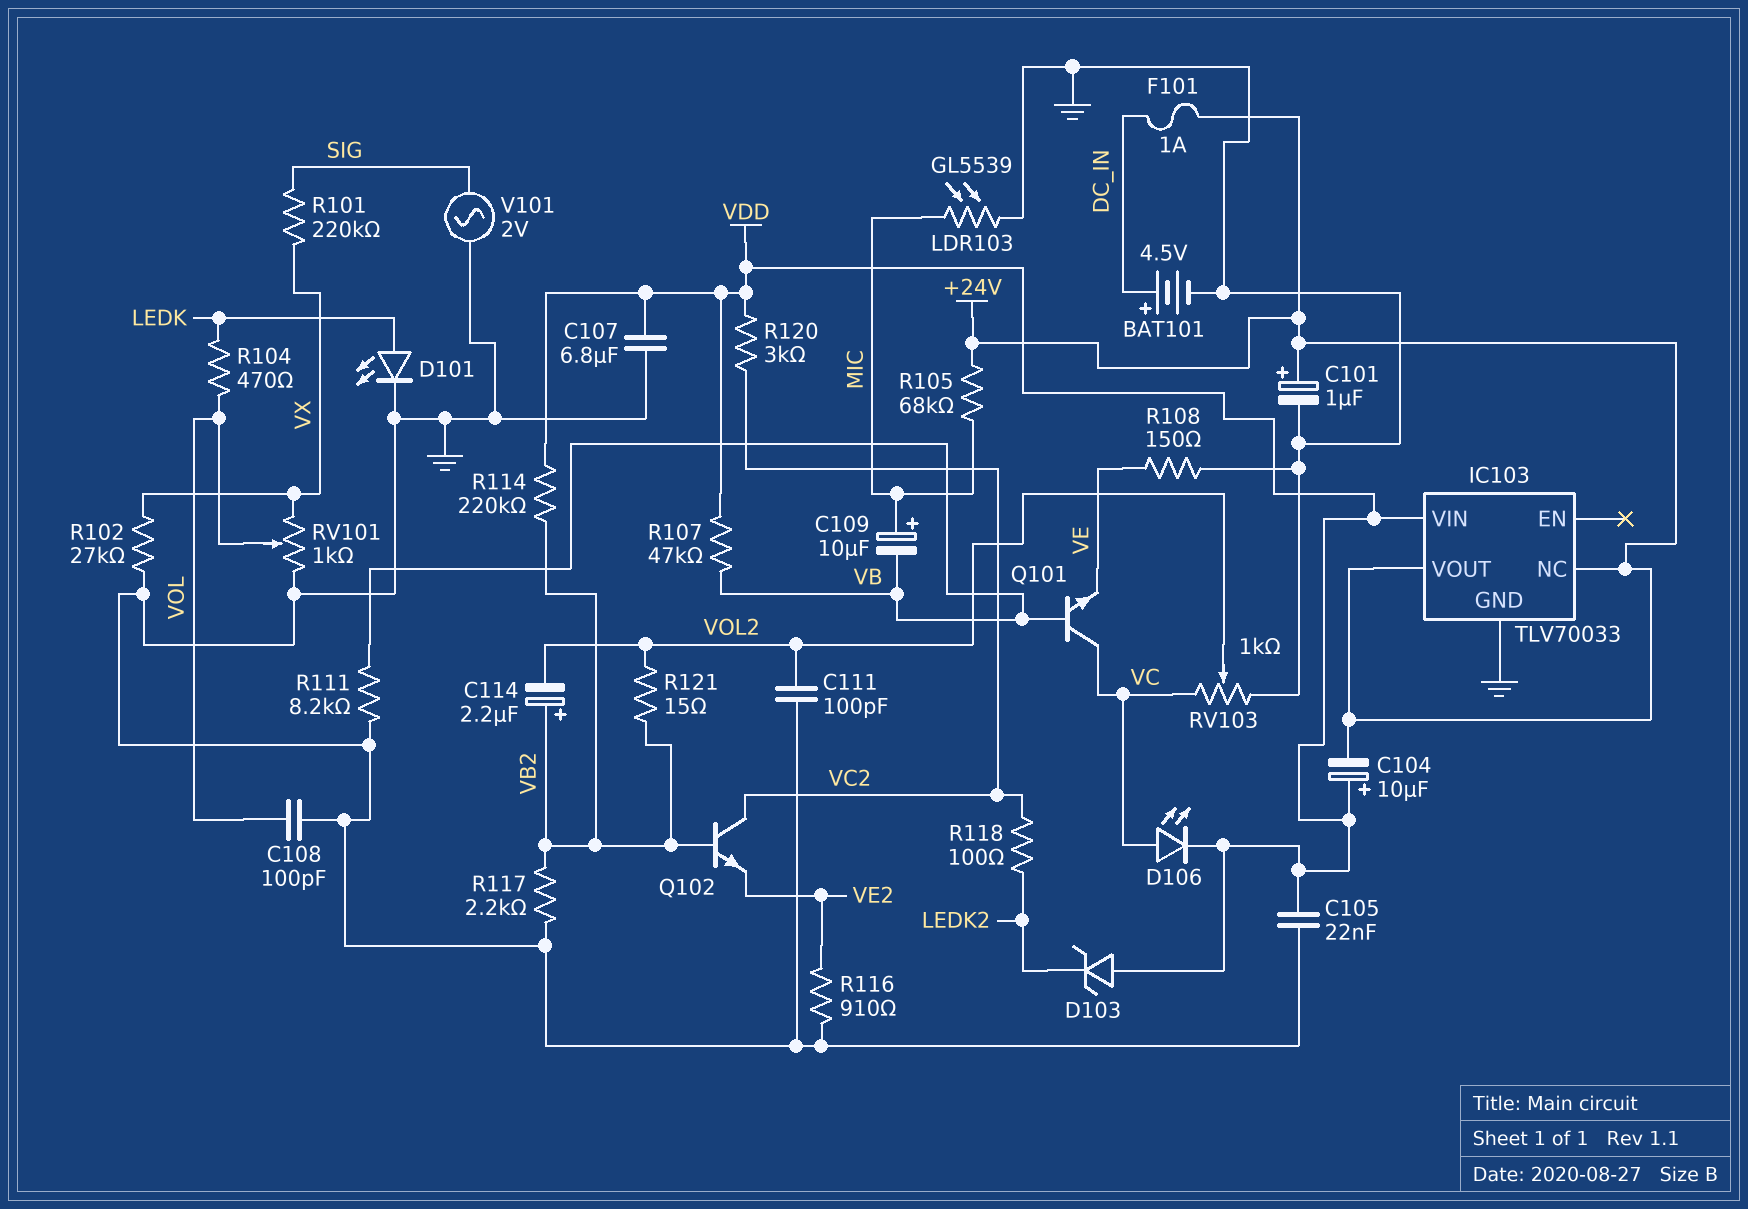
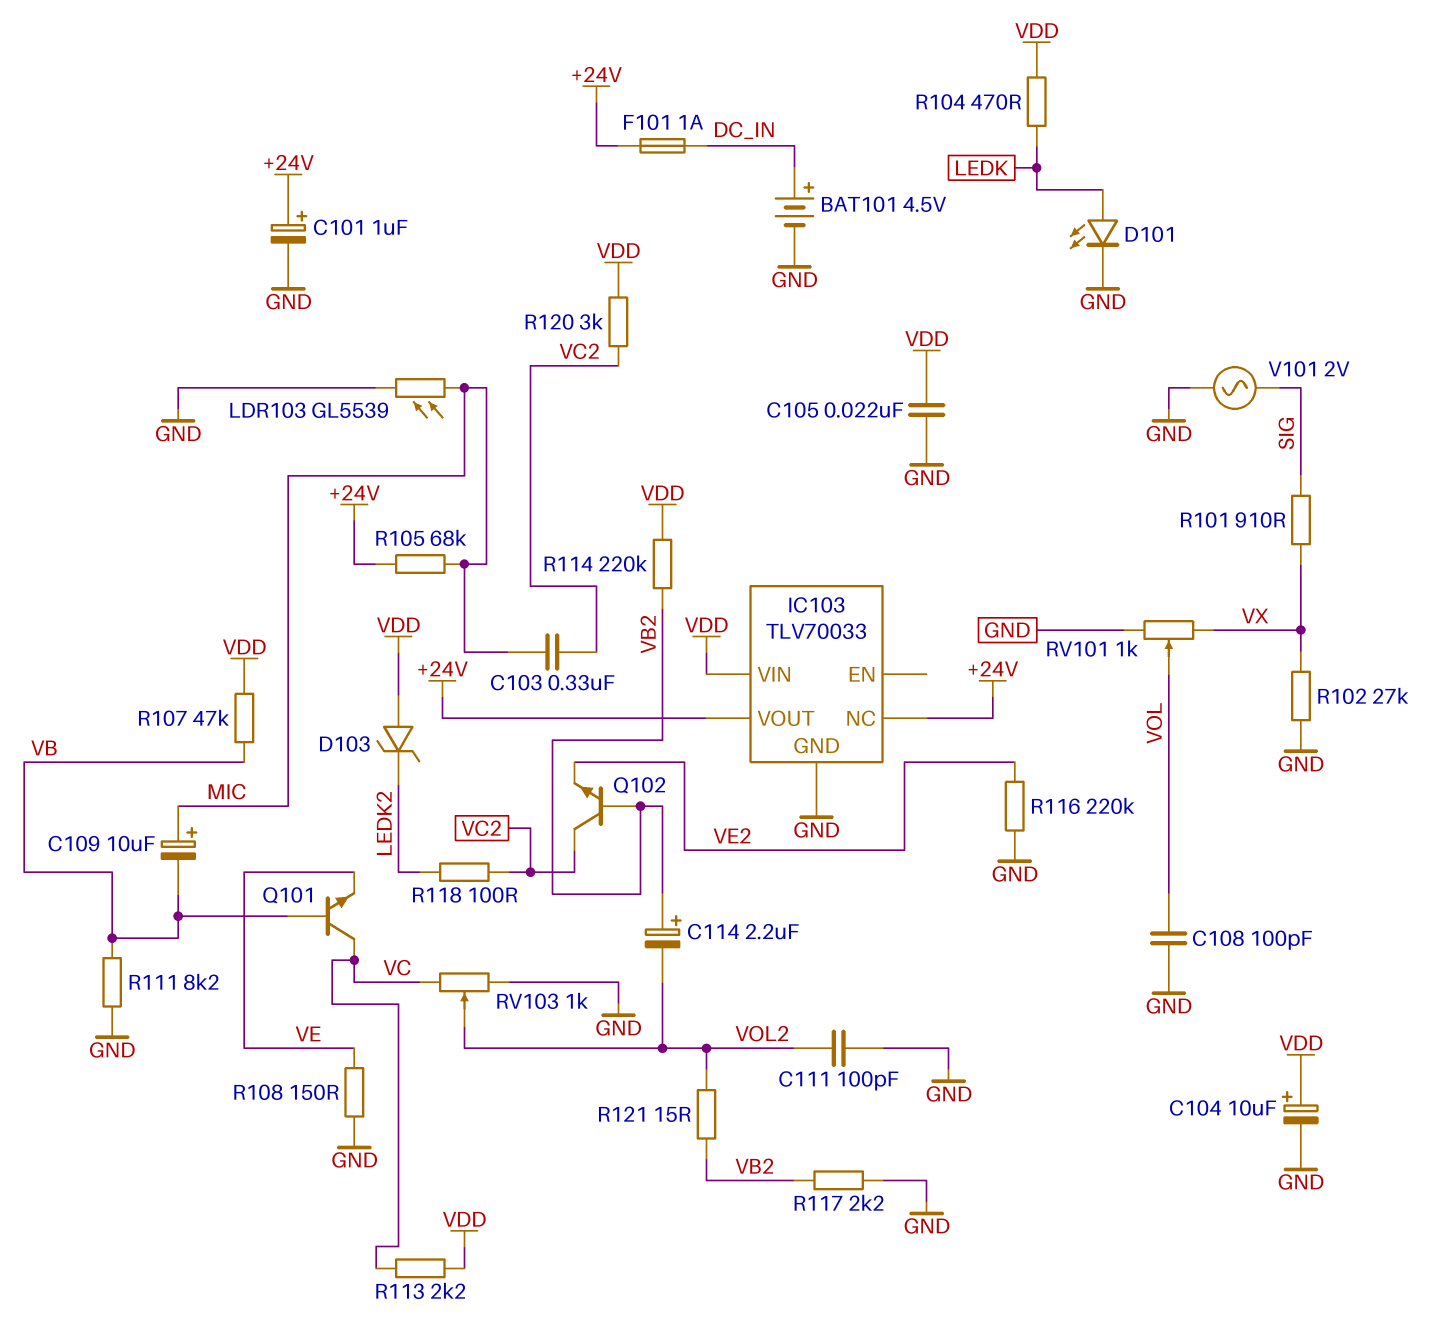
C103: none -> 330nF (MIC, VC2)
C104: 10uF (plus VDD, minus +24V) -> 10uF (plus VDD, minus GND)
C107: 6.8uF (GND, VDD) -> none
D106: LED (A VC, K VDD) -> none
R101: 220k (SIG, VX) -> 910 (SIG, VX)
R104: 470 (LEDK, VOL) -> 470 (LEDK, VDD)
R113: none -> 2.2k (VC, VDD)
R116: 910 (GND, VE2) -> 220k (GND, VE2)

